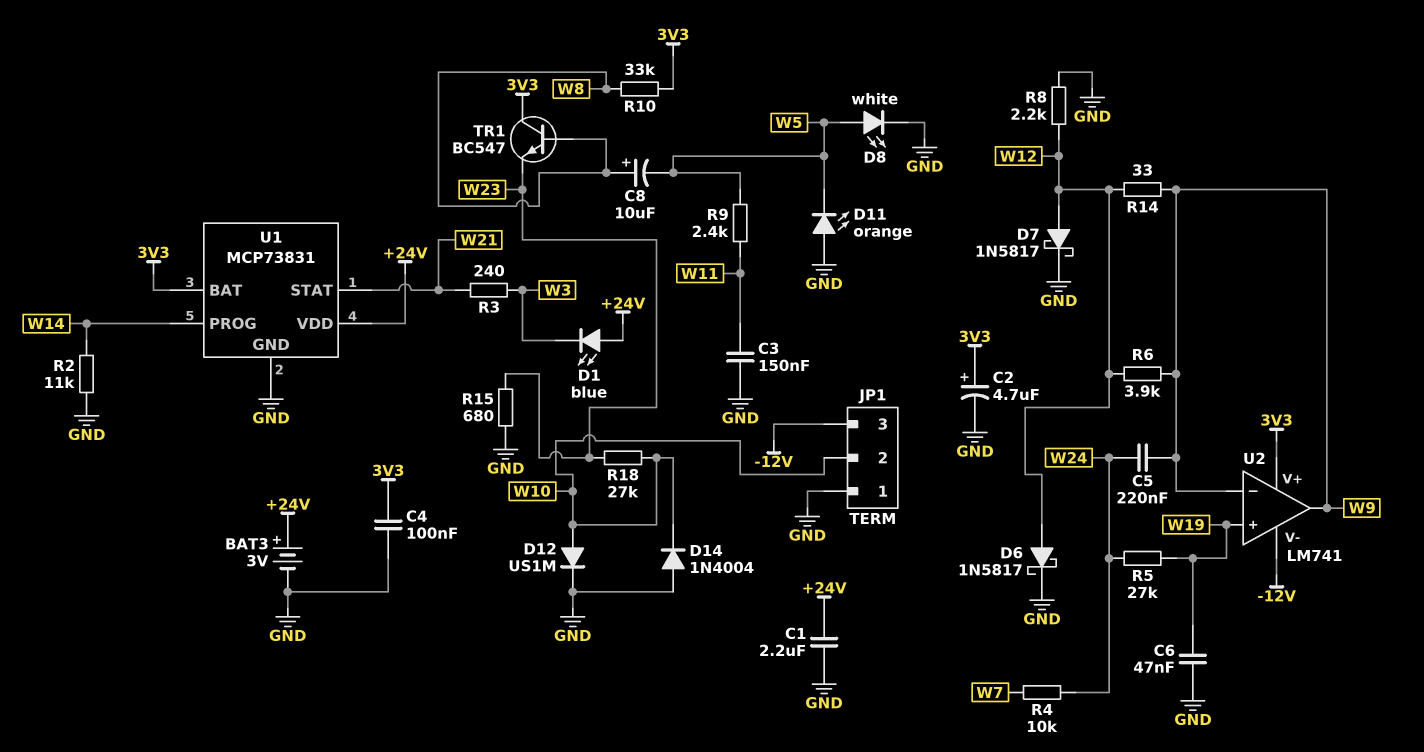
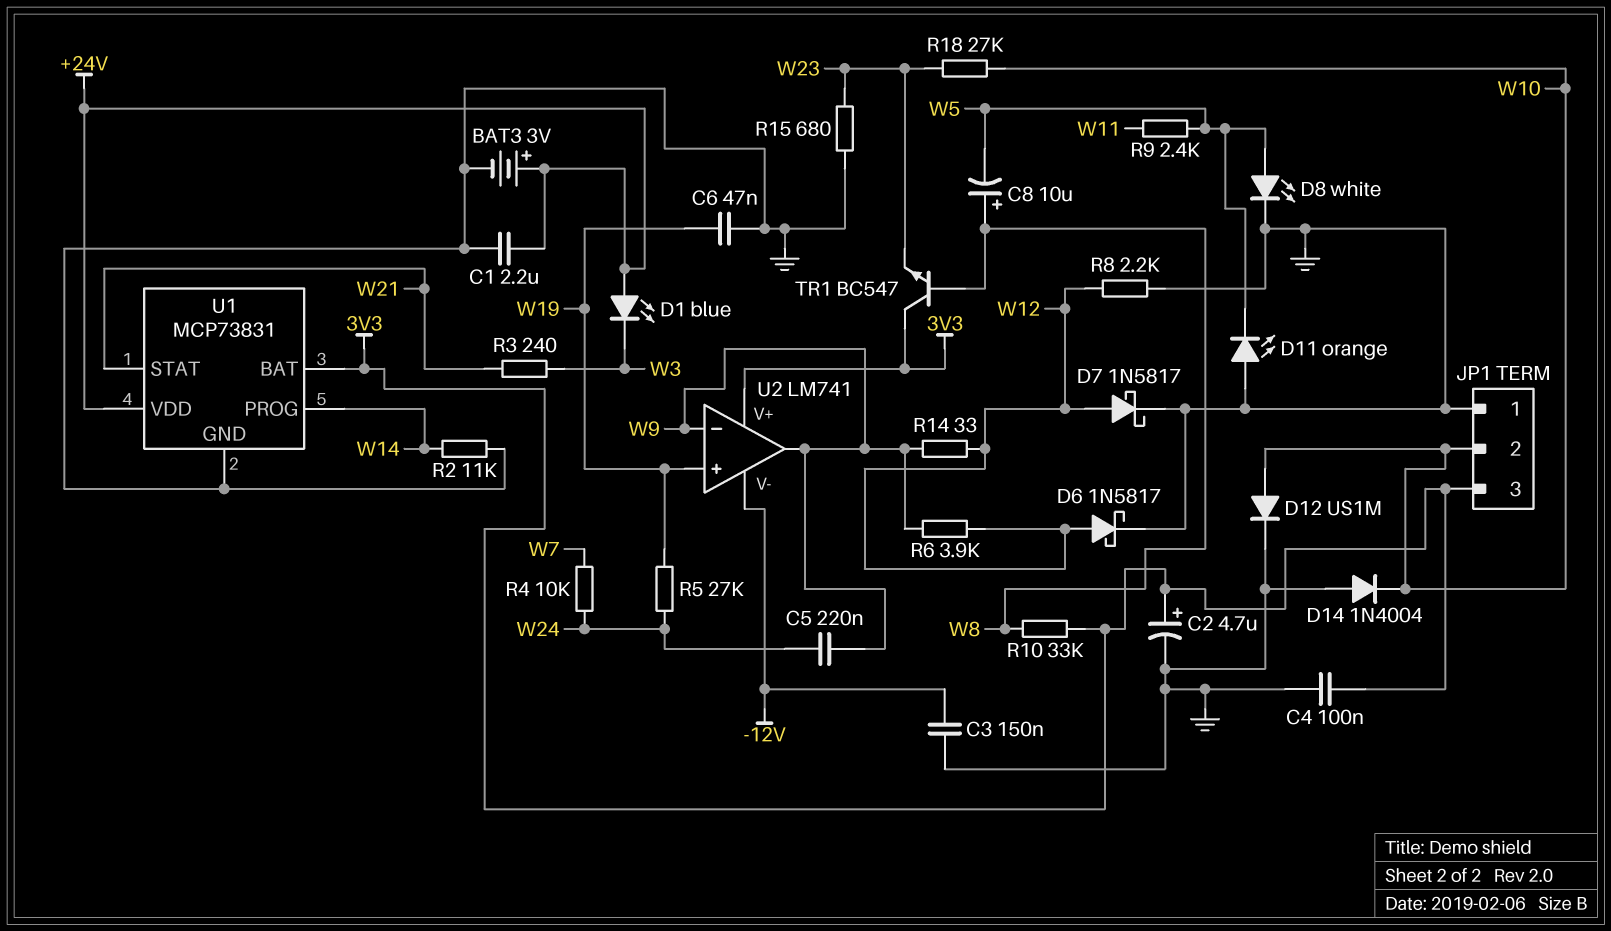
C3: 150nF (GND, W11) -> 150nF (-12V, GND)
JP1 pin 3: -12V -> 3V3

